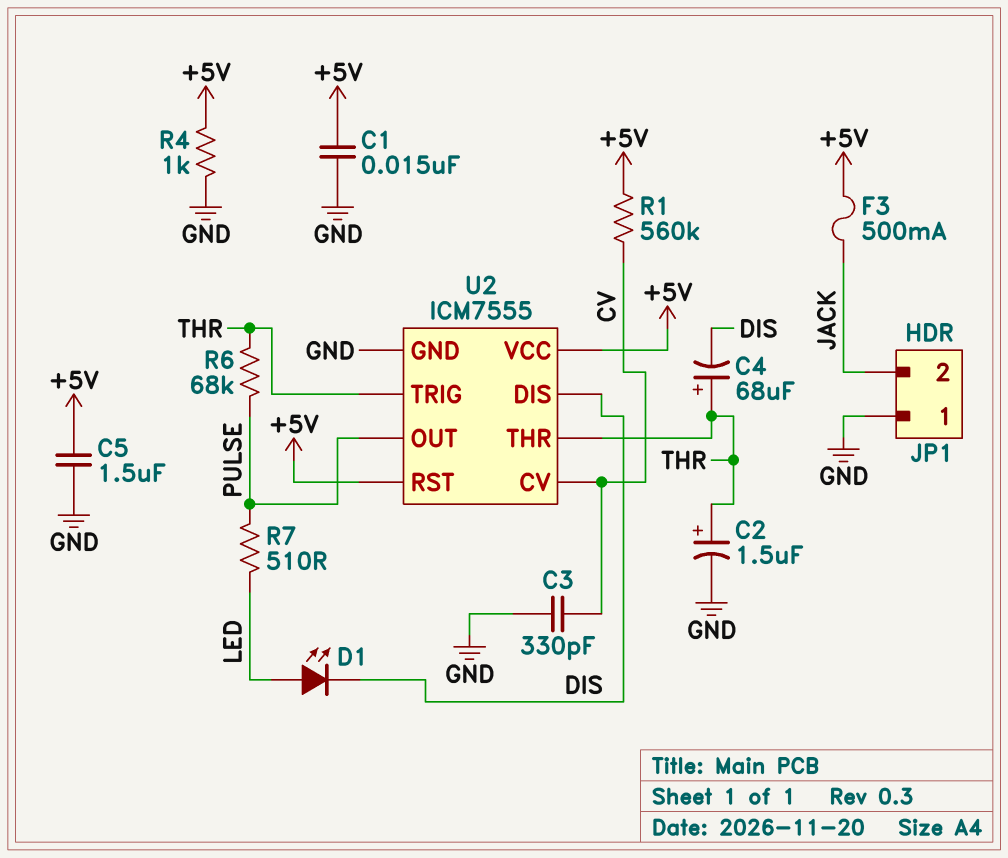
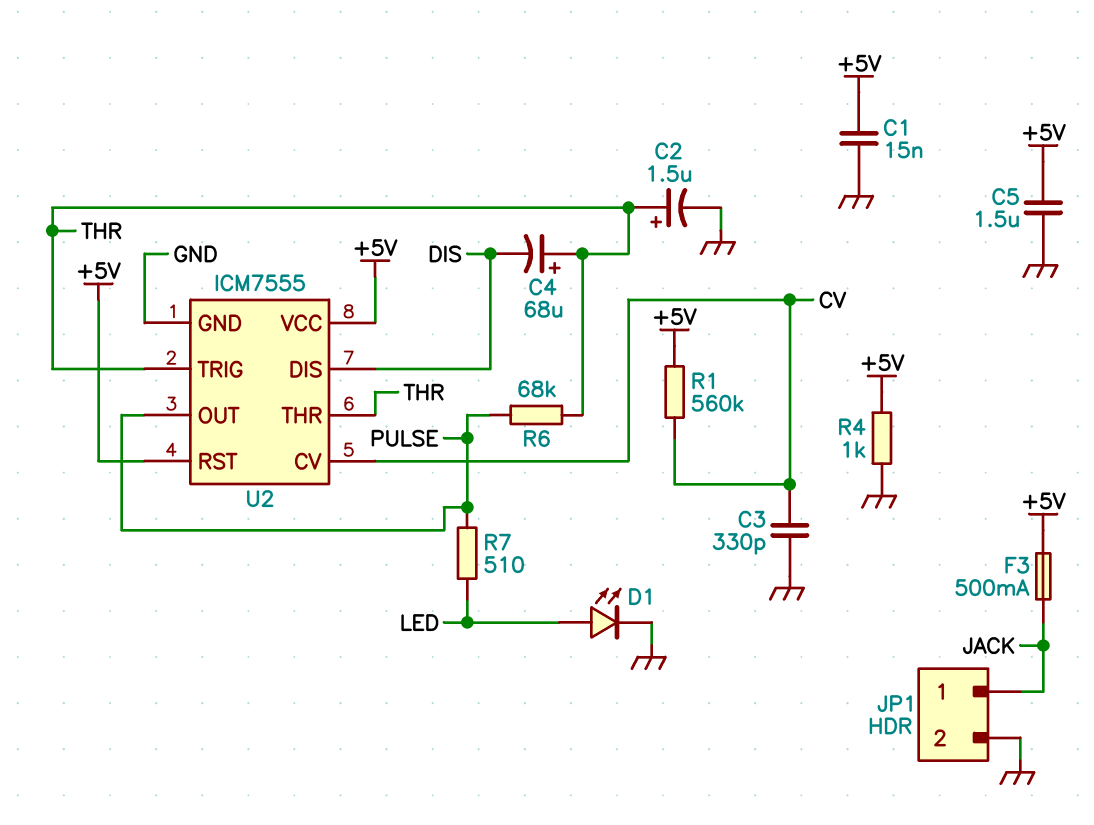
D1: LED (A LED, K DIS) -> LED (A LED, K GND)
JP1 pin 1: GND -> JACK
JP1 pin 2: JACK -> GND

